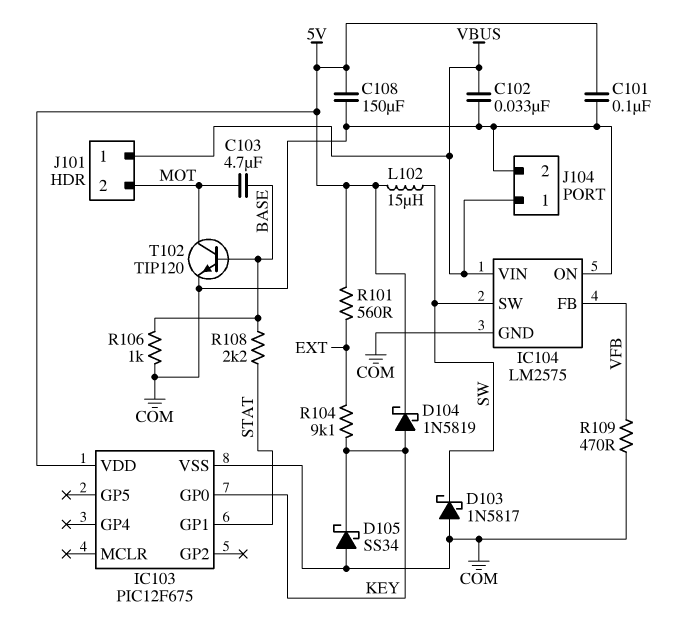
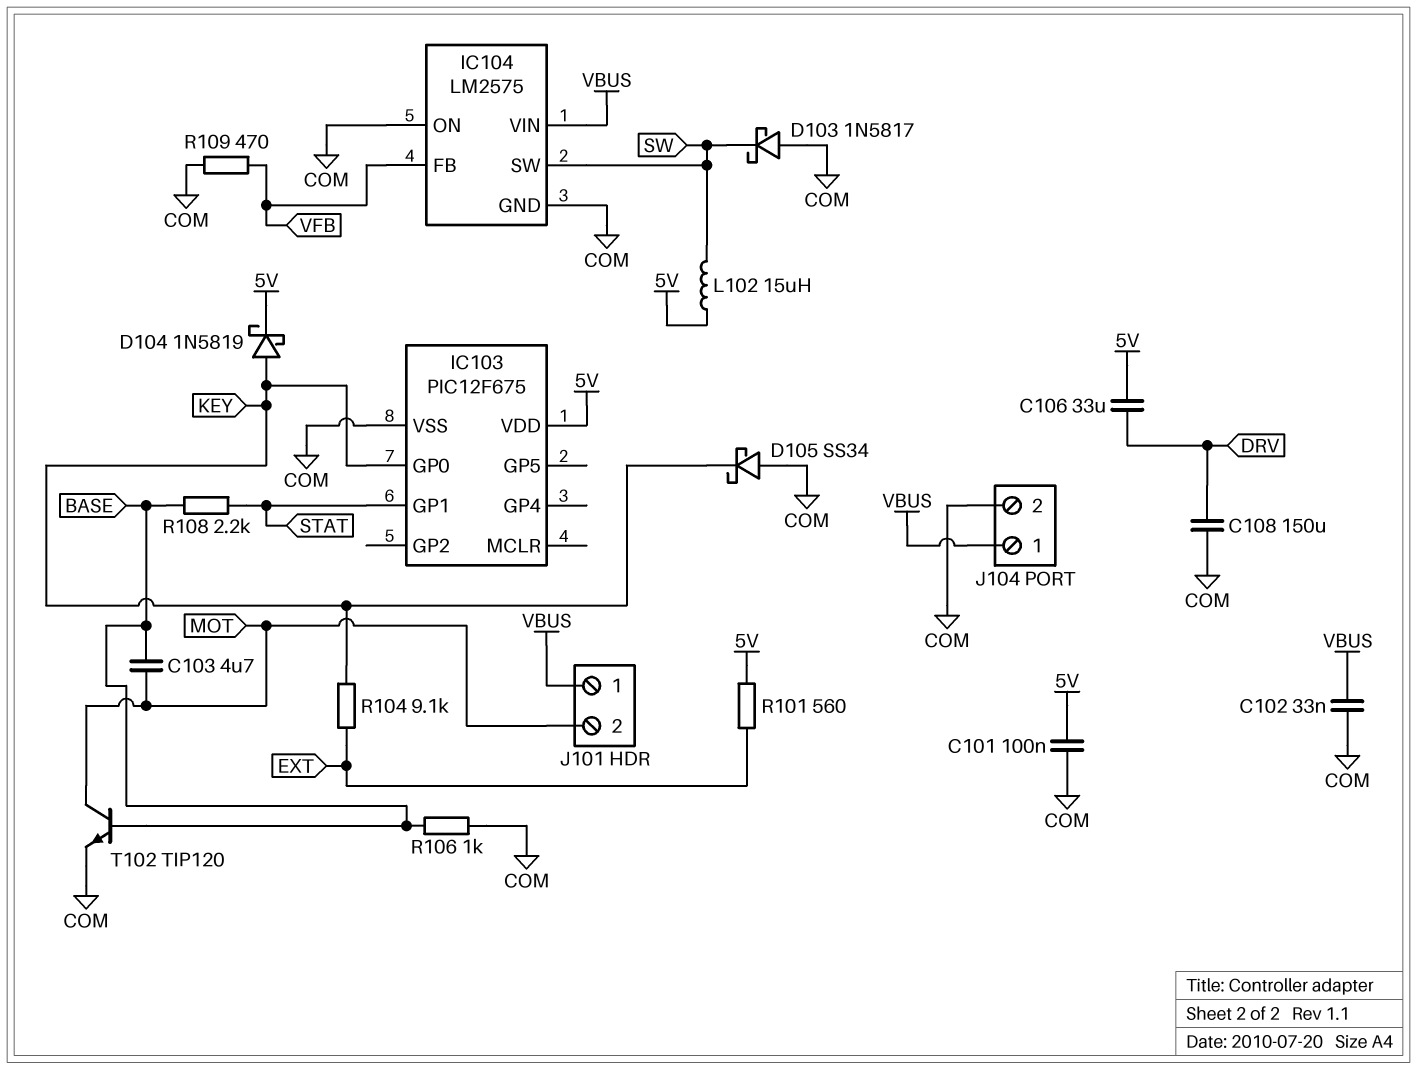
C106: none -> 33uF (5V, DRV)
C108: 150uF (5V, COM) -> 150uF (COM, DRV)

